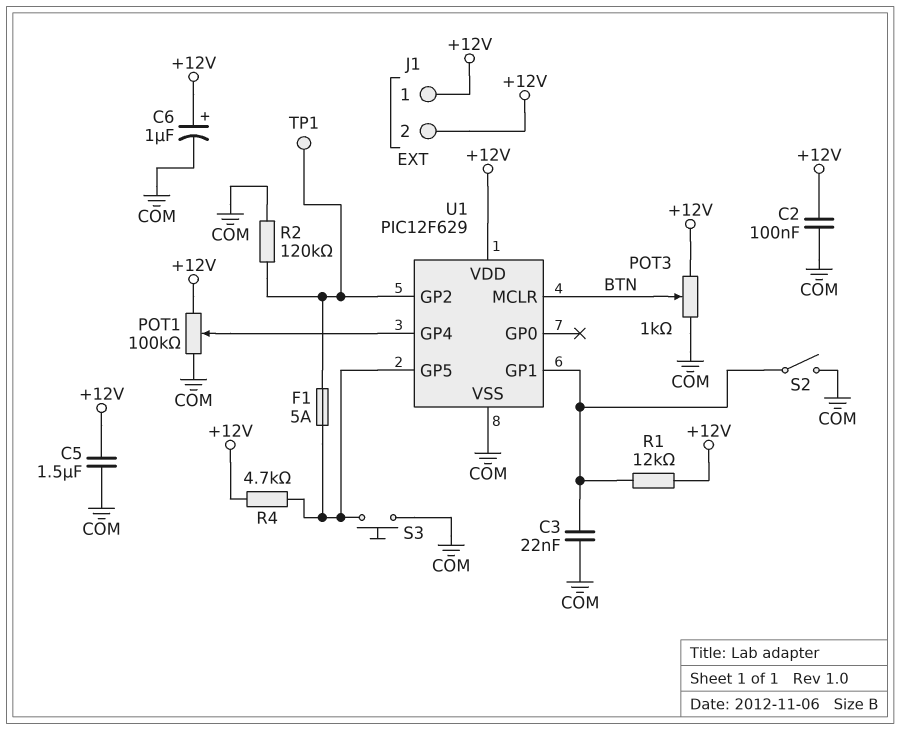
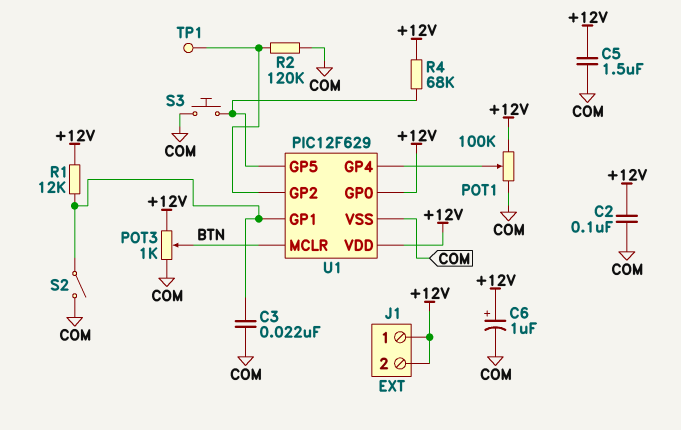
F1: 5A (U1/GP2, U1/GP5) -> none
R4: 4.7k (+12V, U1/GP5) -> 68k (+12V, U1/GP5)
U1 pin GP0: none -> +12V

